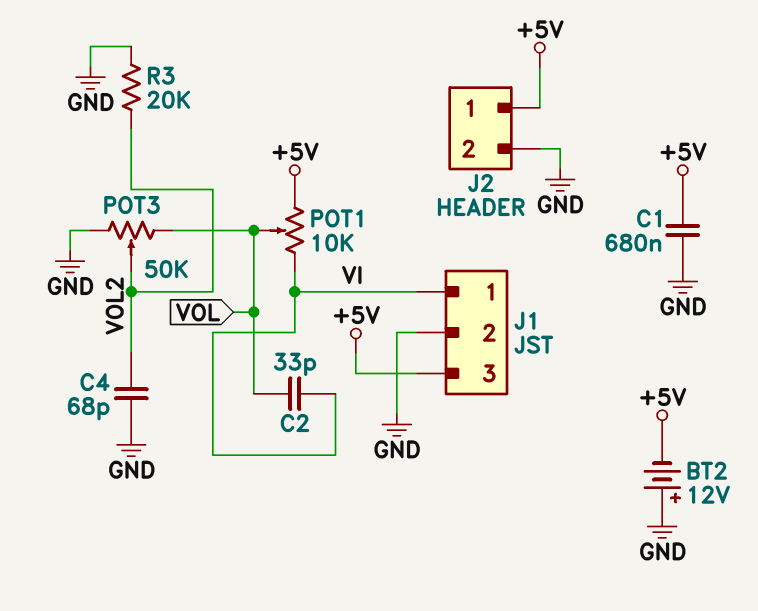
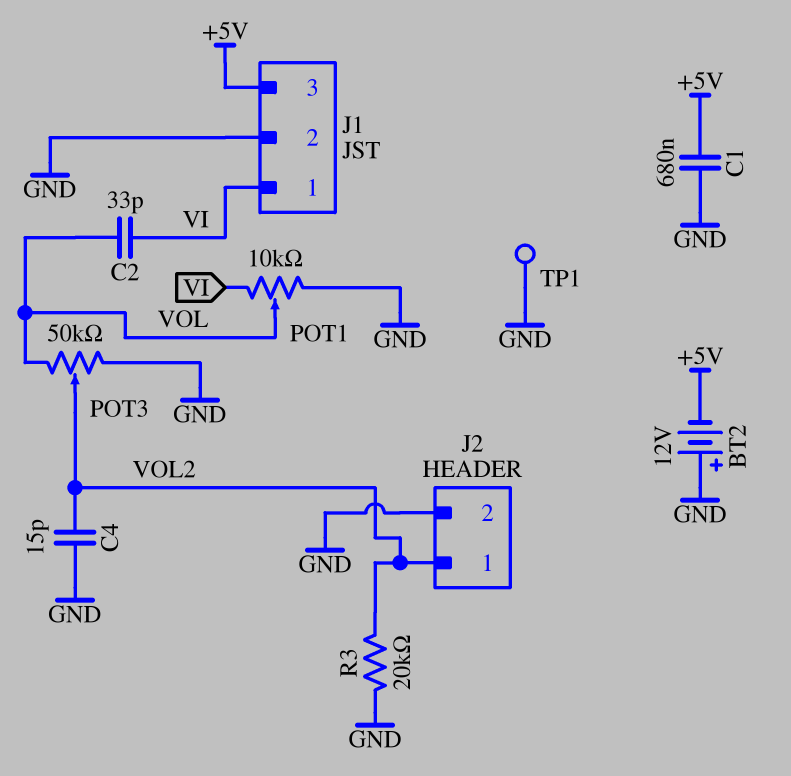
C4: 68pF (GND, VOL2) -> 15pF (GND, VOL2)
J2 pin 1: +5V -> VOL2
POT1: 10k (+5V, VI, wiper VOL) -> 10k (GND, VI, wiper VOL)
TP1: none -> test point (GND)

